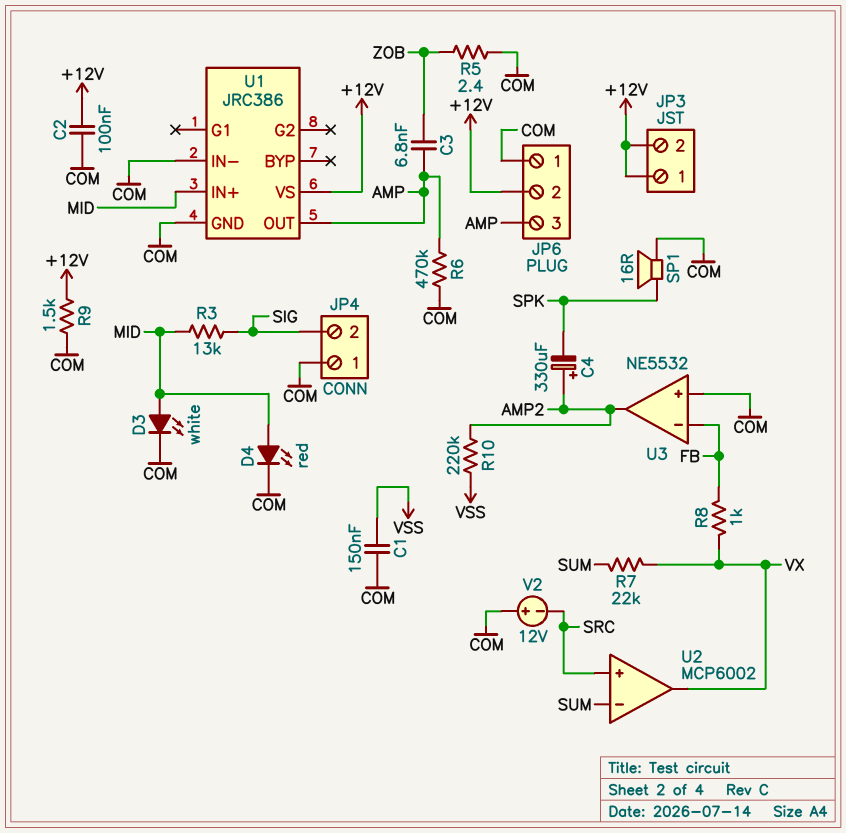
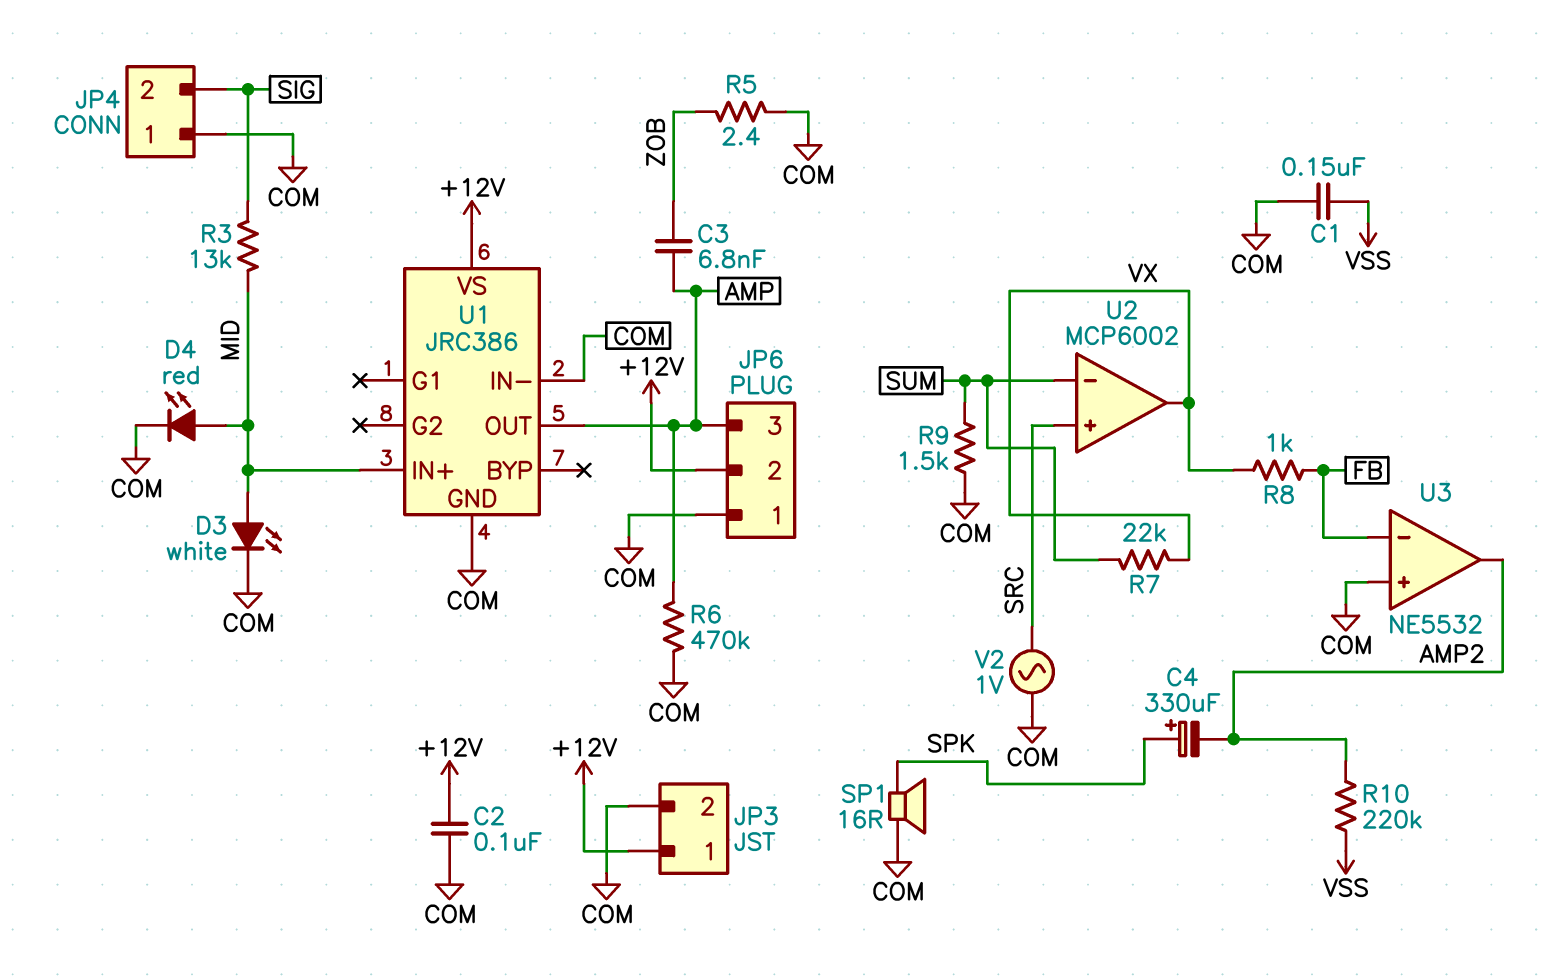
C4: 330uF (plus AMP2, minus SPK) -> 330uF (plus SPK, minus AMP2)
JP3 pin 2: +12V -> COM
R9: 1.5k (+12V, COM) -> 1.5k (COM, SUM)
V2: 12V (plus COM, minus SRC) -> AC 1V (COM, SRC)

